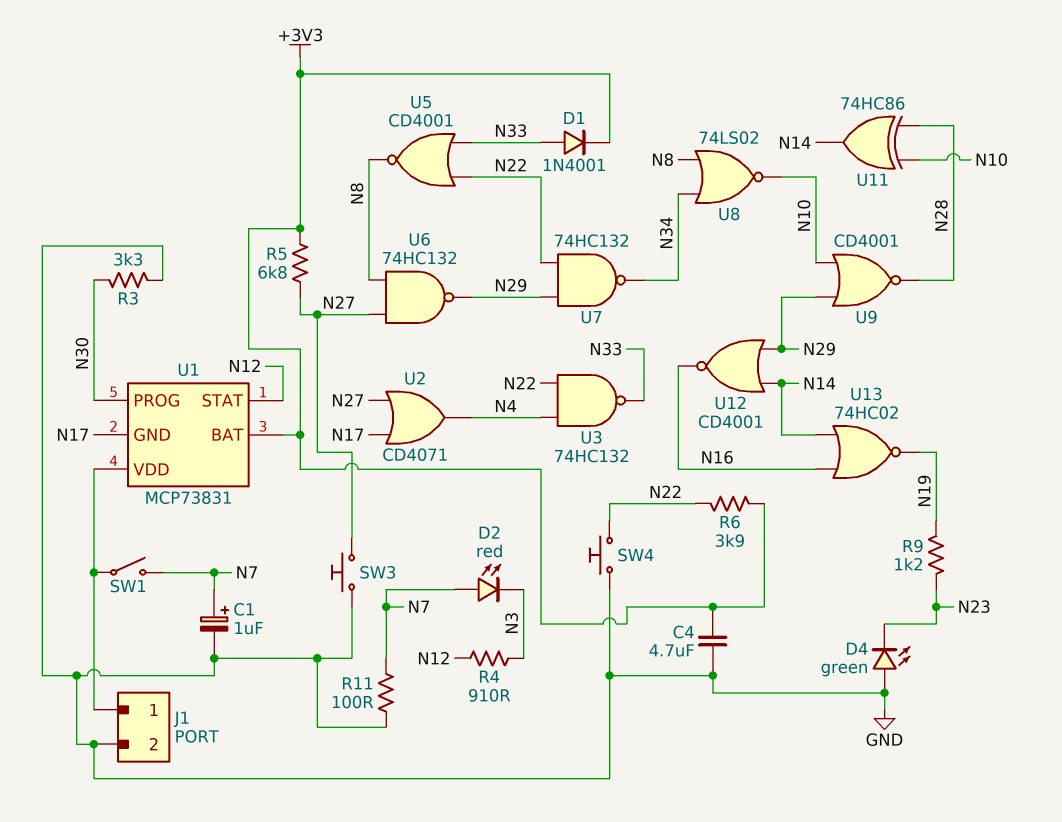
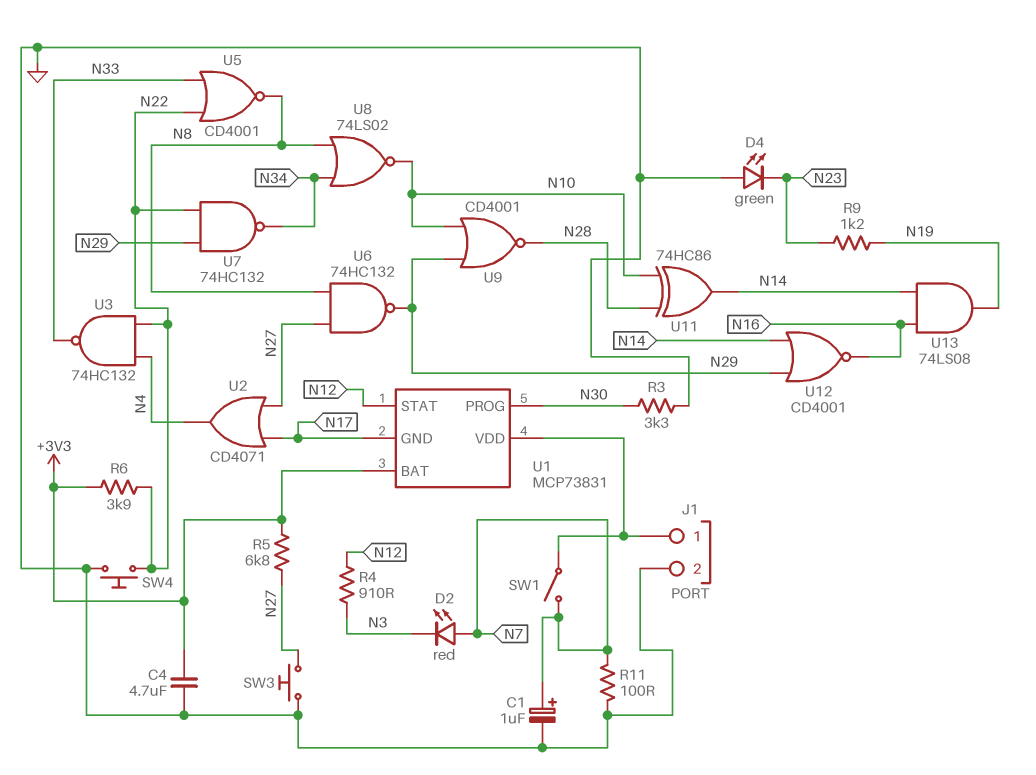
D1: diode 1N4001 (A N33, K +3V3) -> none
U13: NOR 74HC02 (in N14, in N16, out N19) -> AND 74LS08 (in N14, in N16, out N19)

